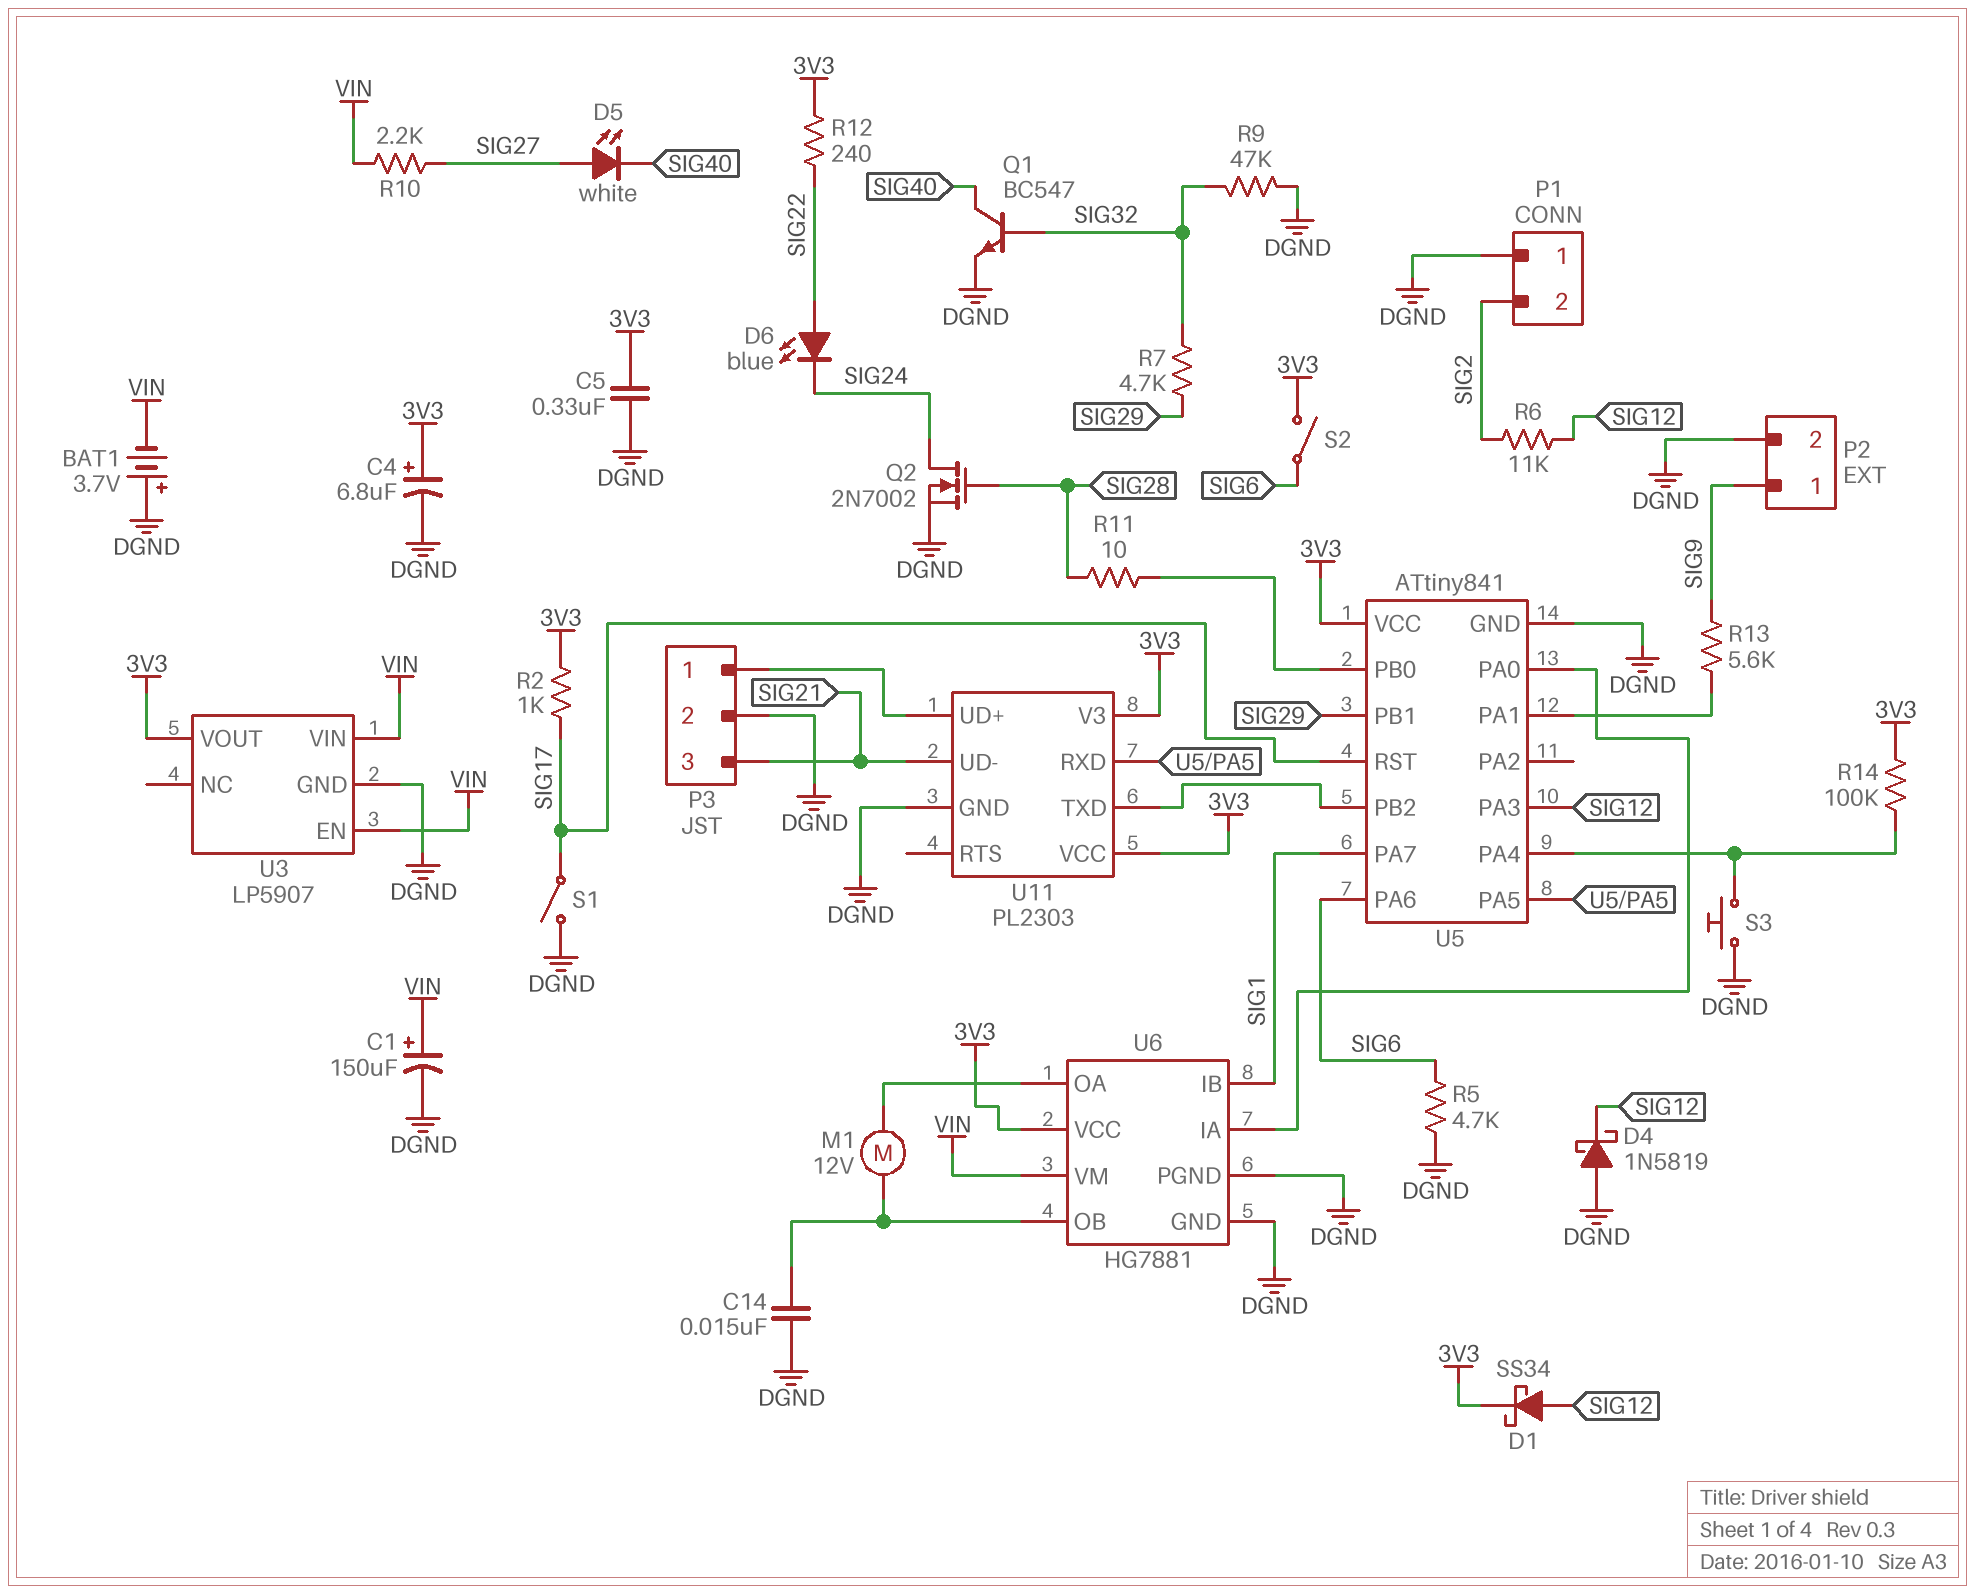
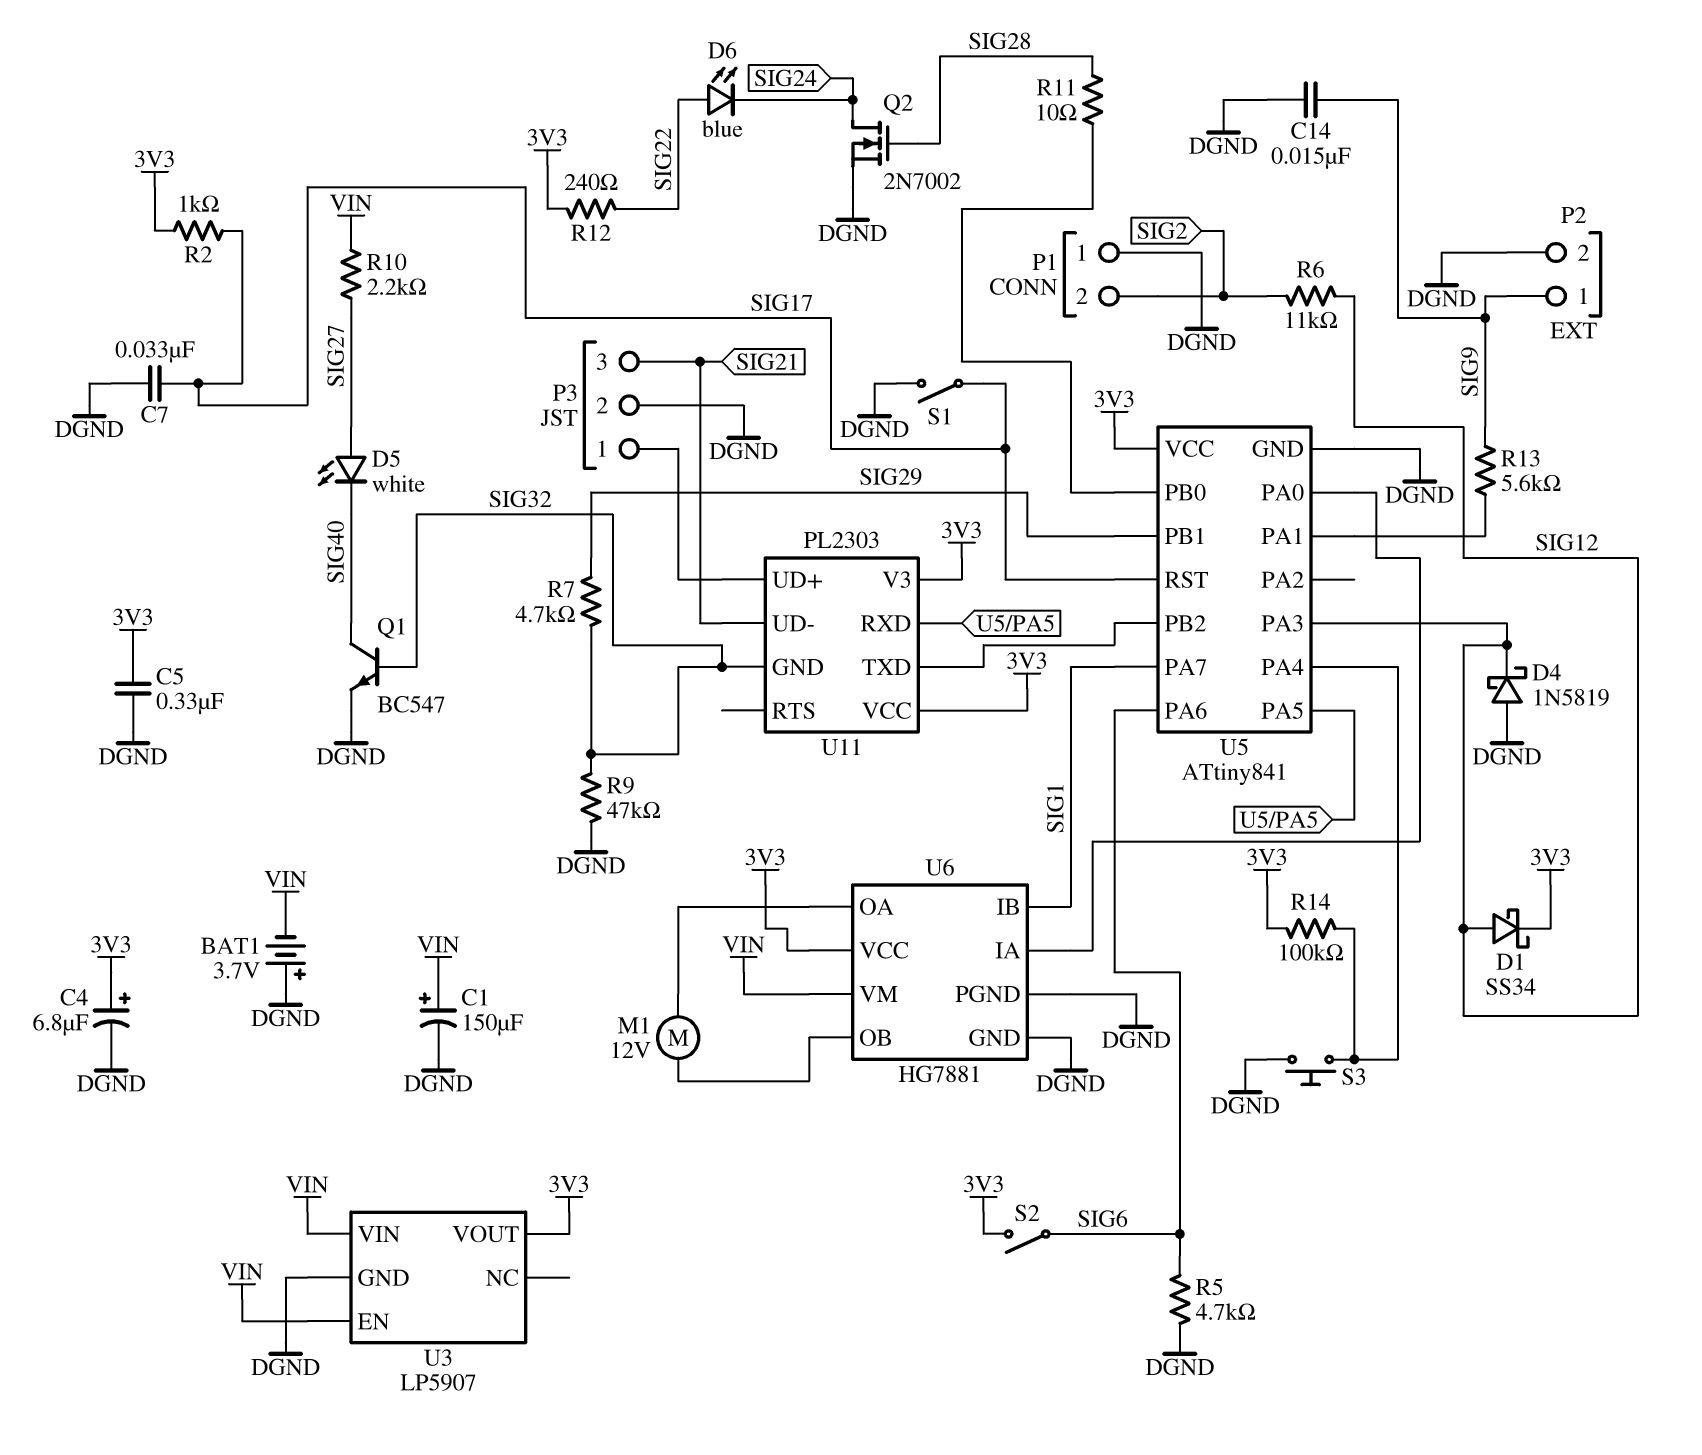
C7: none -> 33nF (DGND, SIG17)
C14: 15nF (DGND, U6/OB) -> 15nF (DGND, SIG9)
U11 pin GND: DGND -> SIG32

